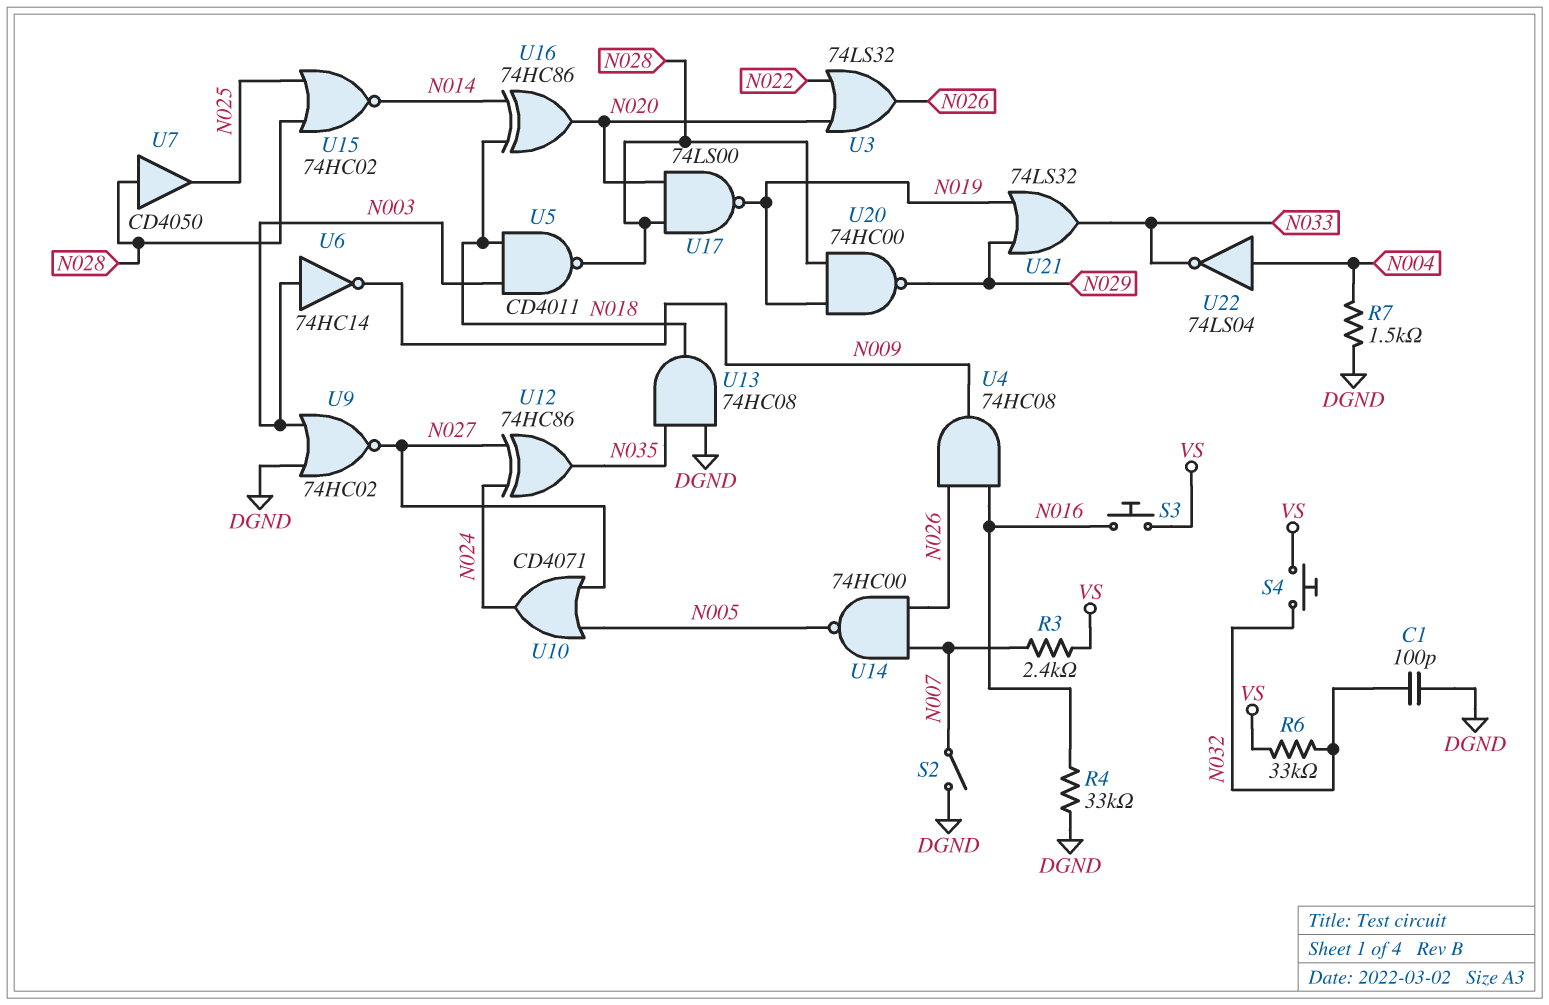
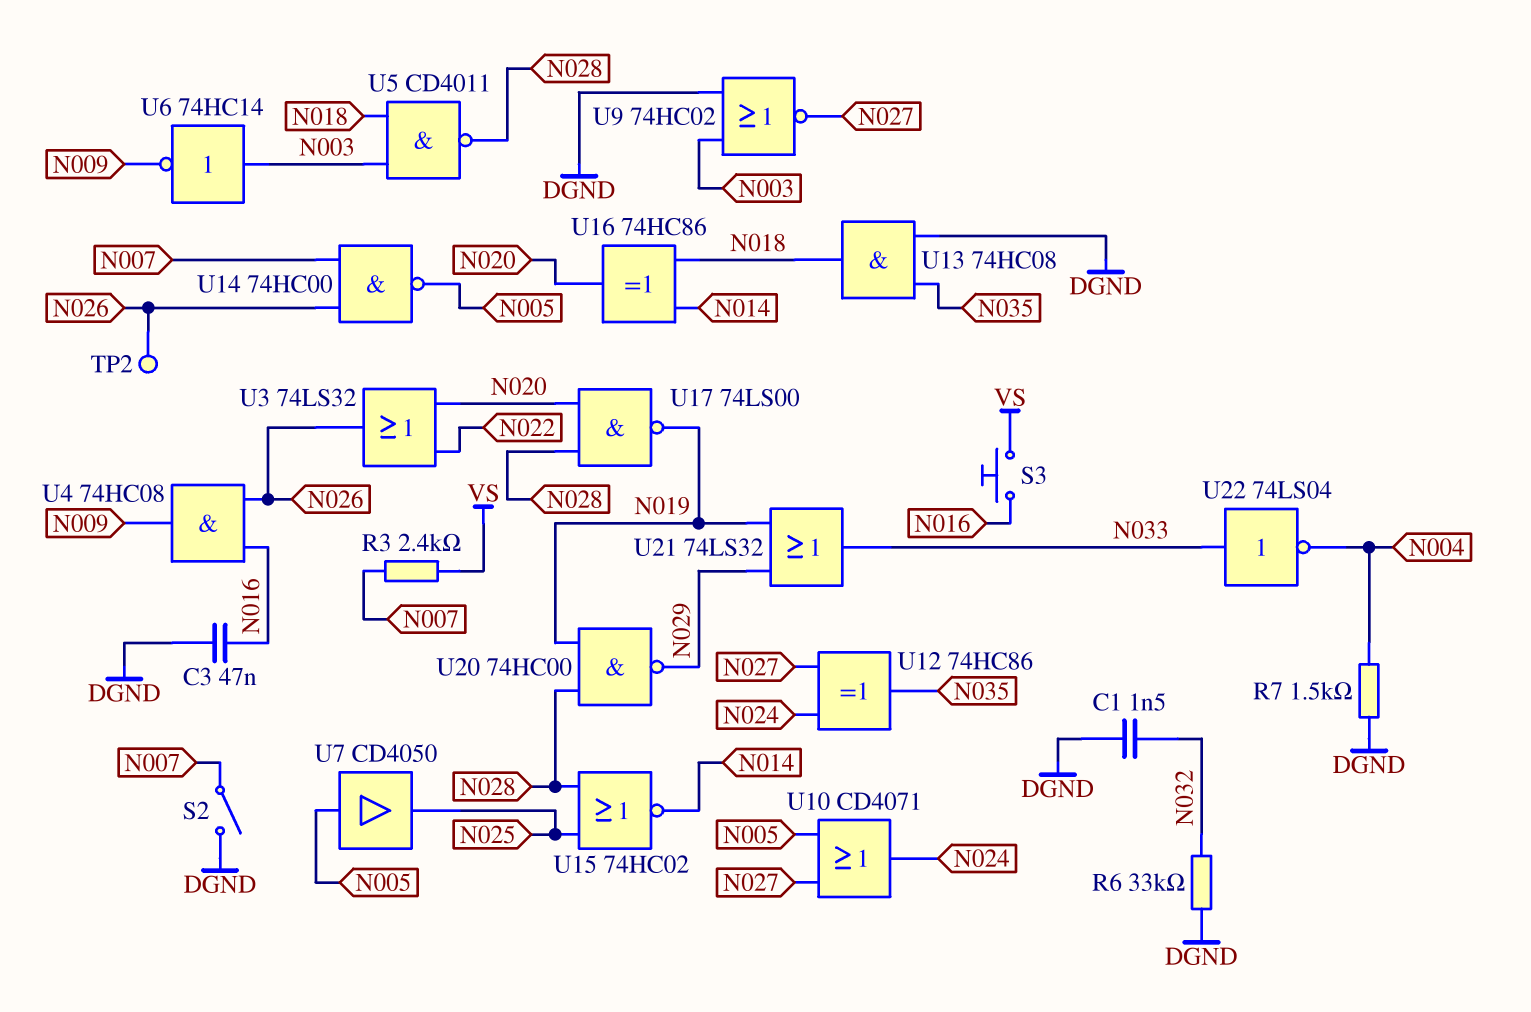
C1: 100pF (DGND, N032) -> 1.5nF (DGND, N032)
C3: none -> 47nF (DGND, N016)
R4: 33k (DGND, N016) -> none
R6: 33k (N032, VS) -> 33k (DGND, N032)
S4: button (N032, VS) -> none
TP2: none -> test point (N026)
U7: buffer CD4050 (in N028, out N025) -> buffer CD4050 (in N005, out N025)
U22: NOT 74LS04 (in N004, out N033) -> NOT 74LS04 (in N033, out N004)

